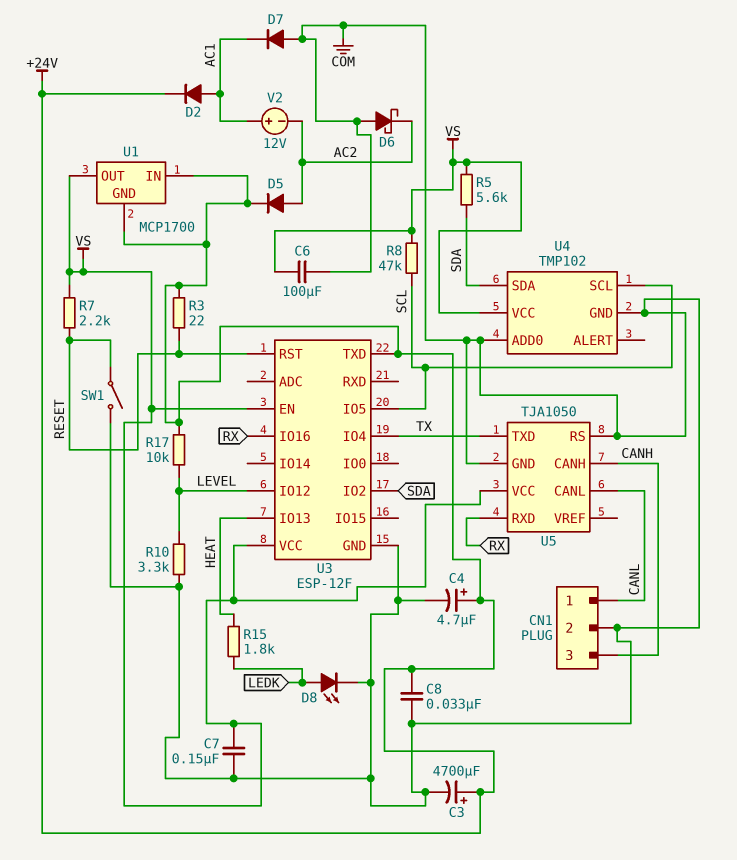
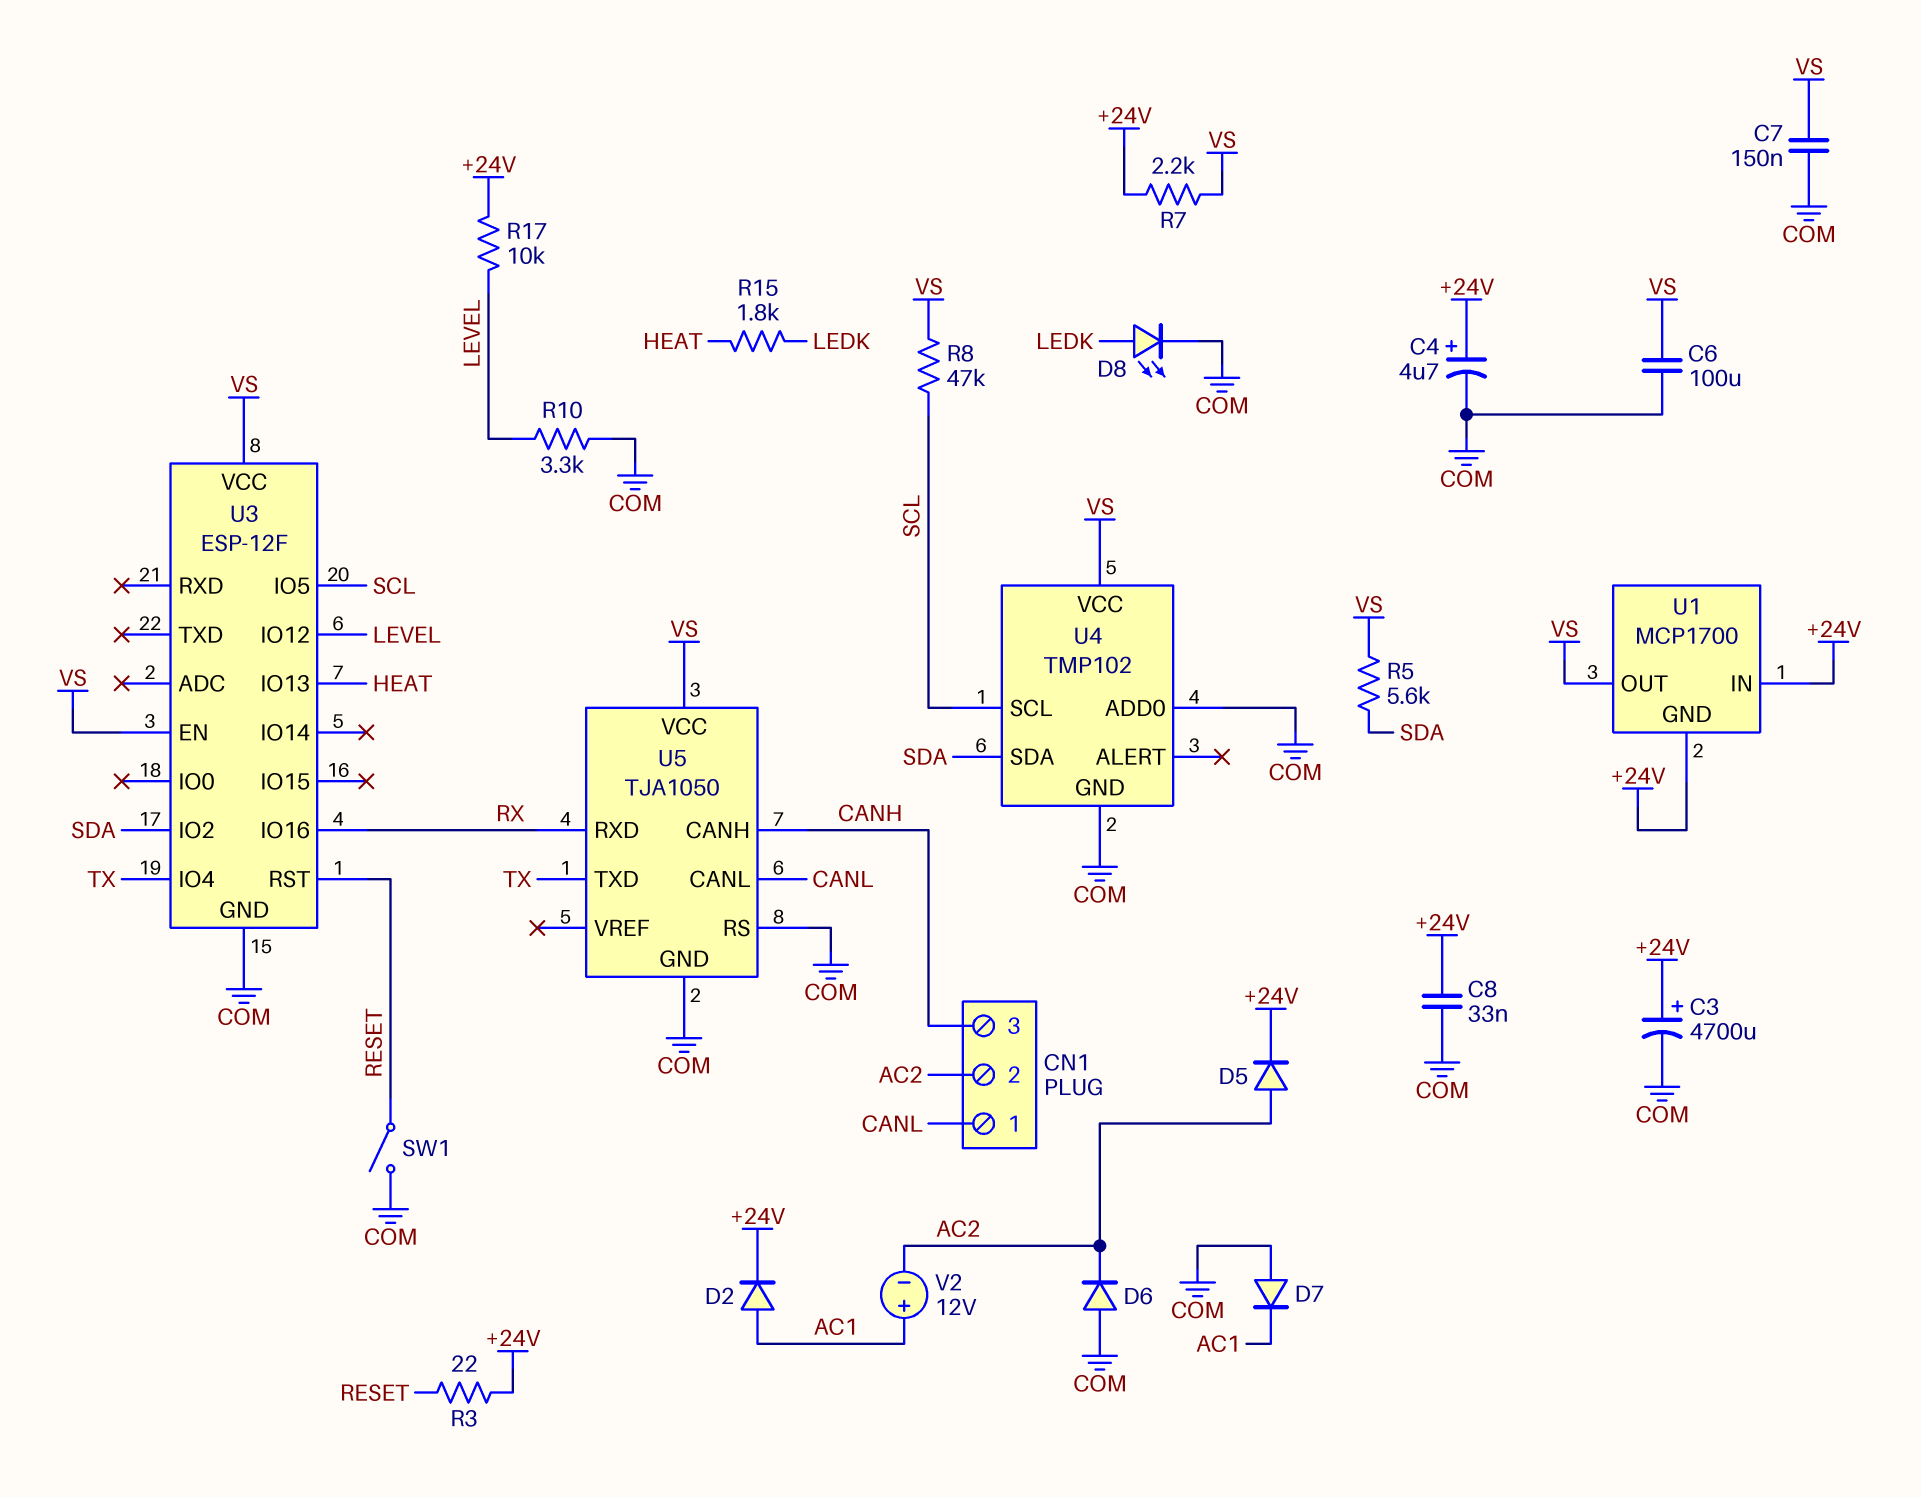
CN1 pin 2: COM -> AC2
D6: schottky (A COM, K AC2) -> diode (A COM, K AC2)
R7: 2.2k (RESET, VS) -> 2.2k (+24V, VS)
U3 pin TXD: +24V -> none

